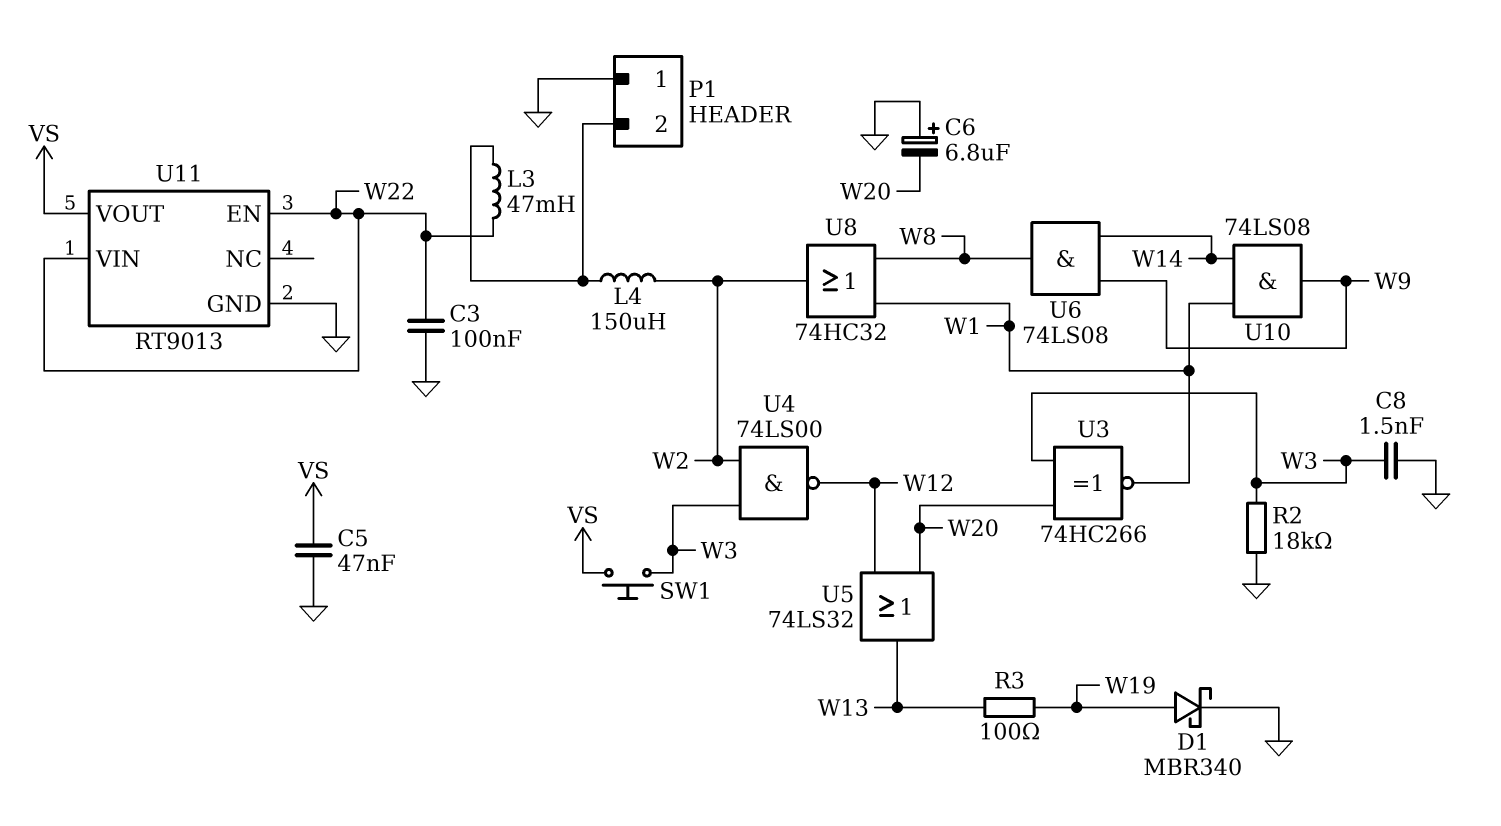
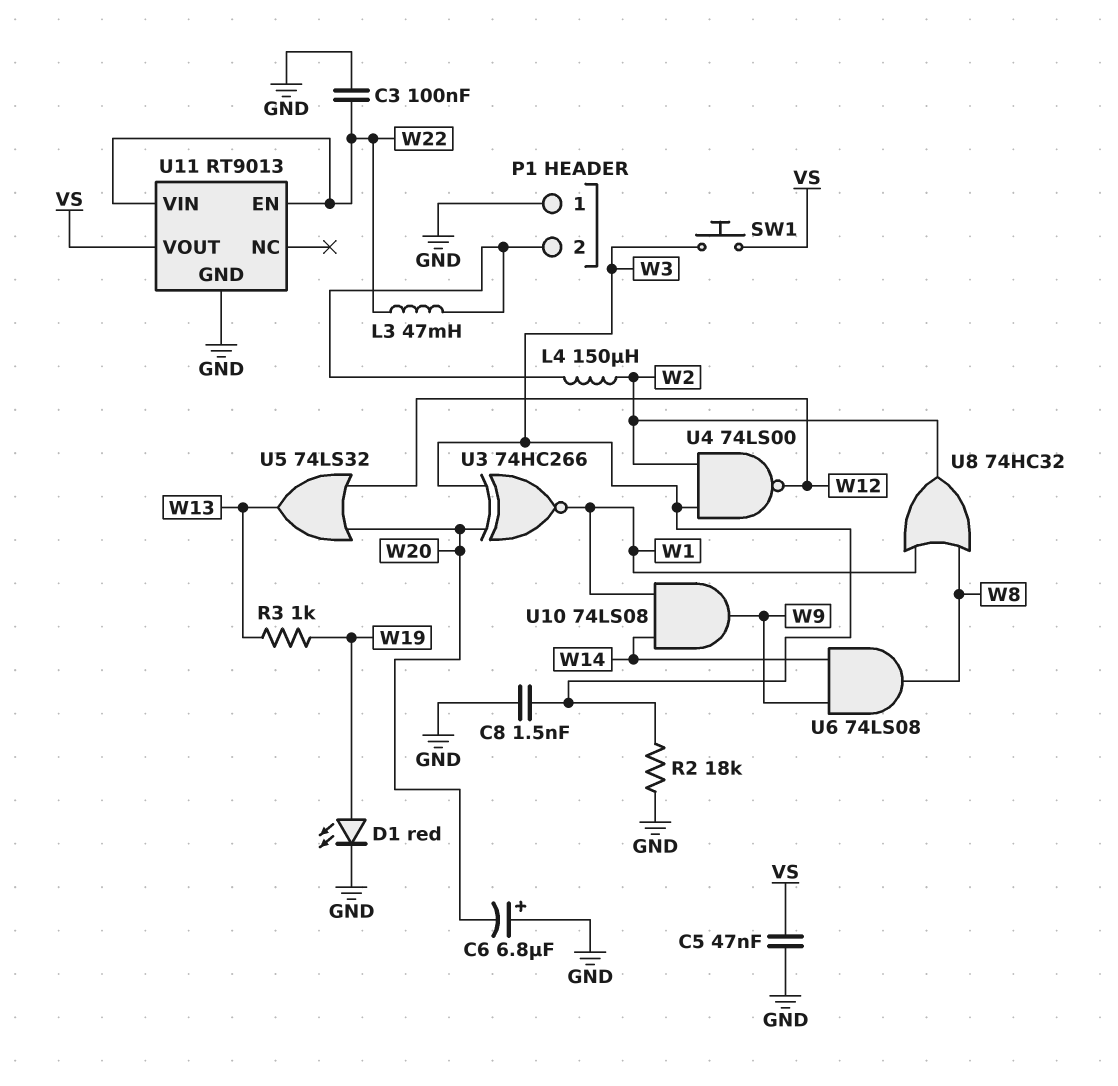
D1: schottky MBR340 (A W19, K GND) -> LED red (A W19, K GND)
R3: 100 (W13, W19) -> 1k (W13, W19)

